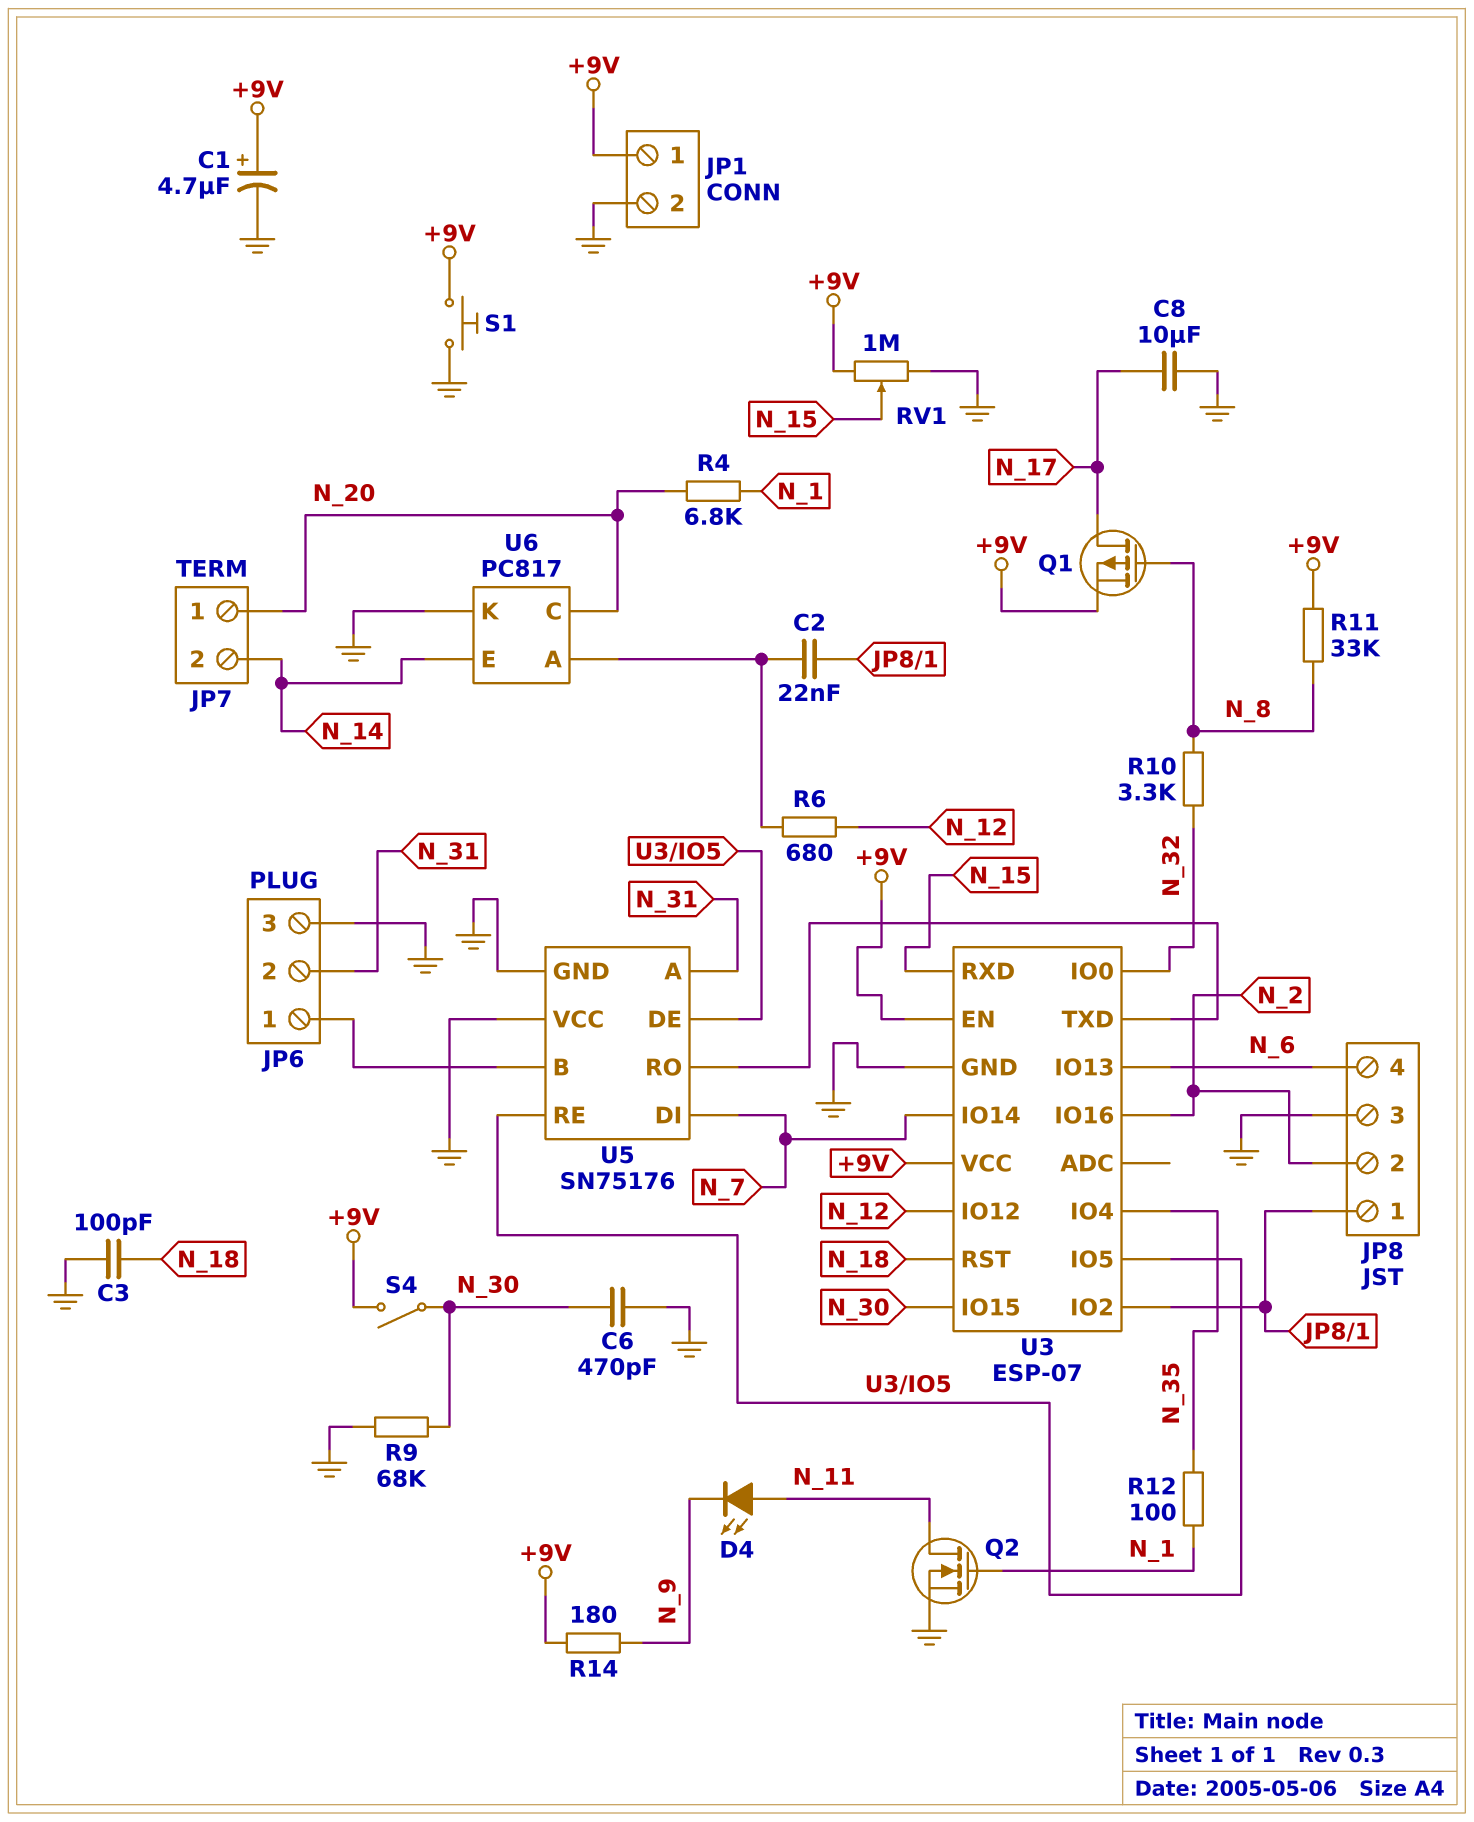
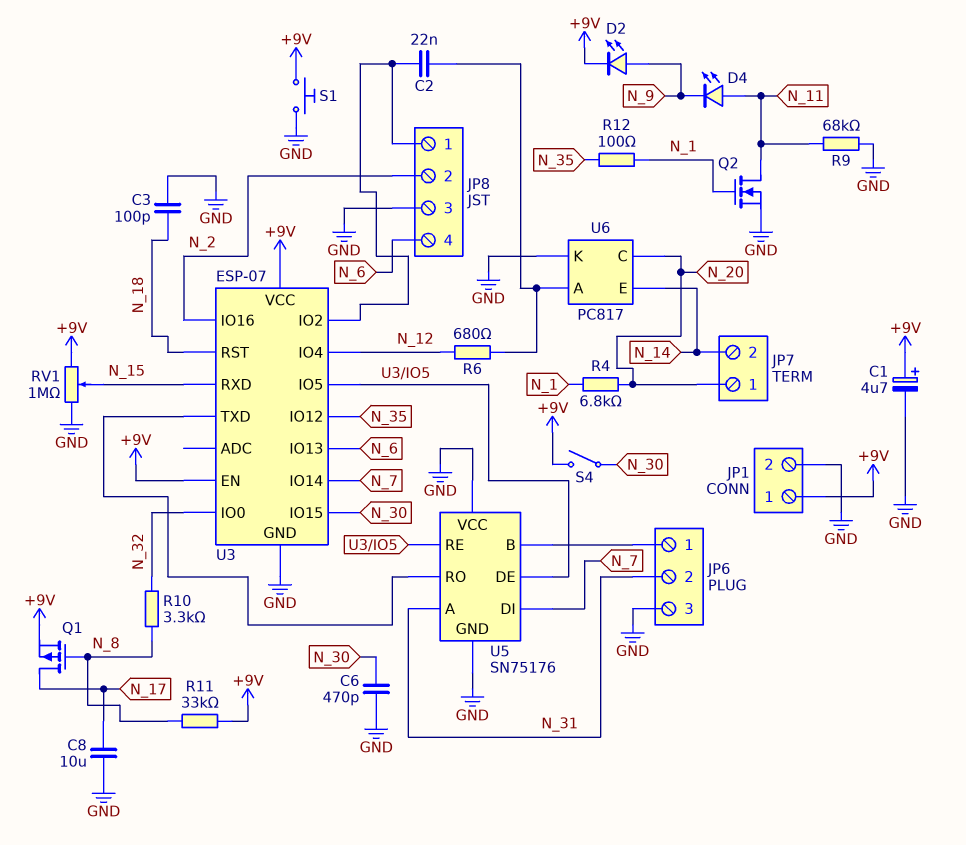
D2: none -> LED (A N_9, K +9V)
R9: 68k (GND, N_30) -> 68k (GND, N_11)
R14: 180 (+9V, N_9) -> none
U3 pin IO4: N_35 -> N_12
U3 pin IO12: N_12 -> N_35

